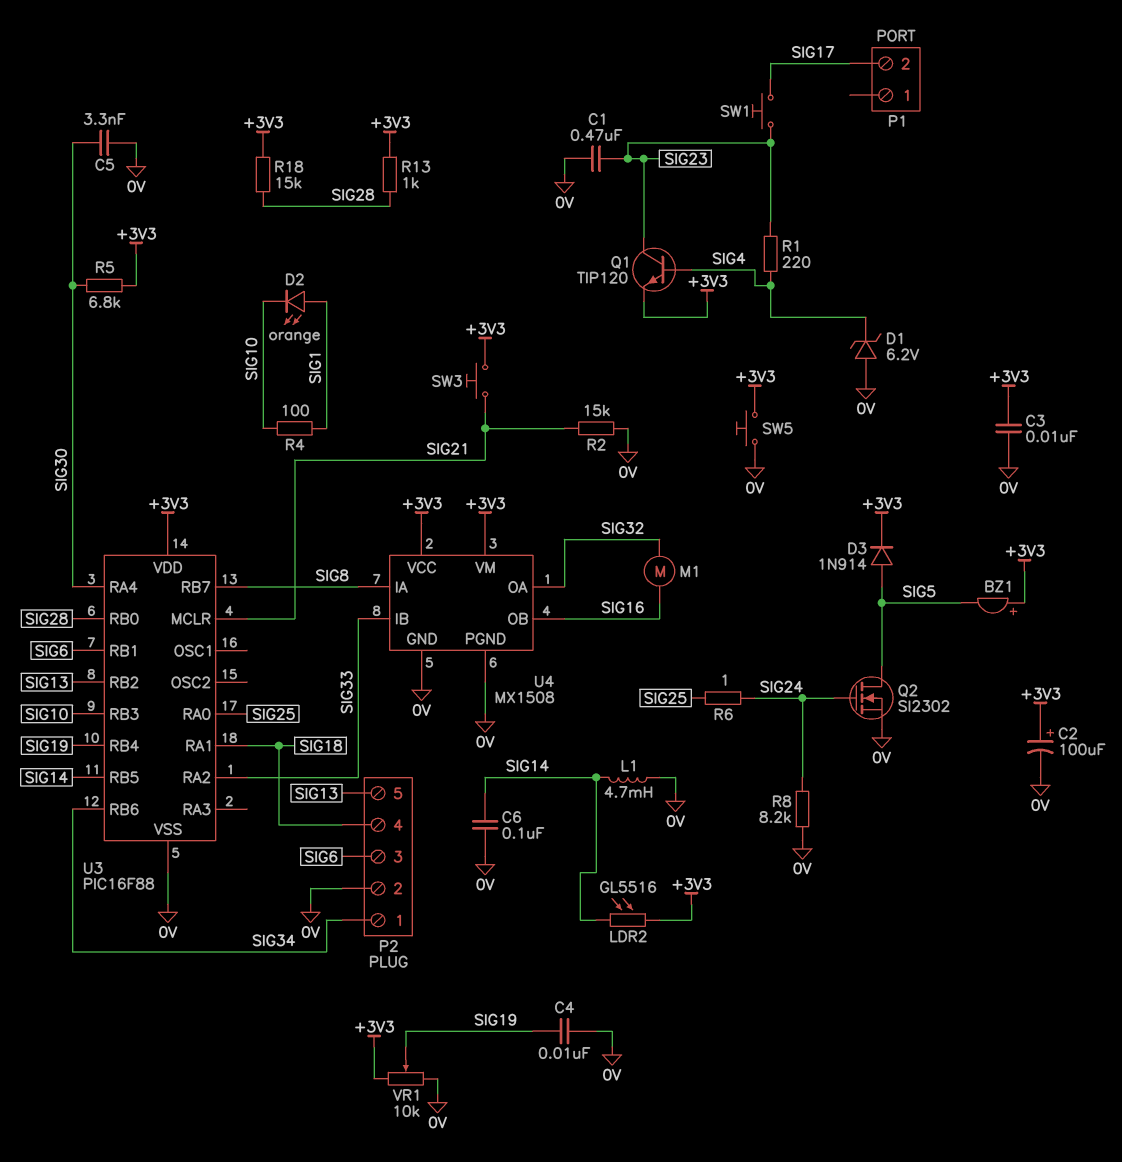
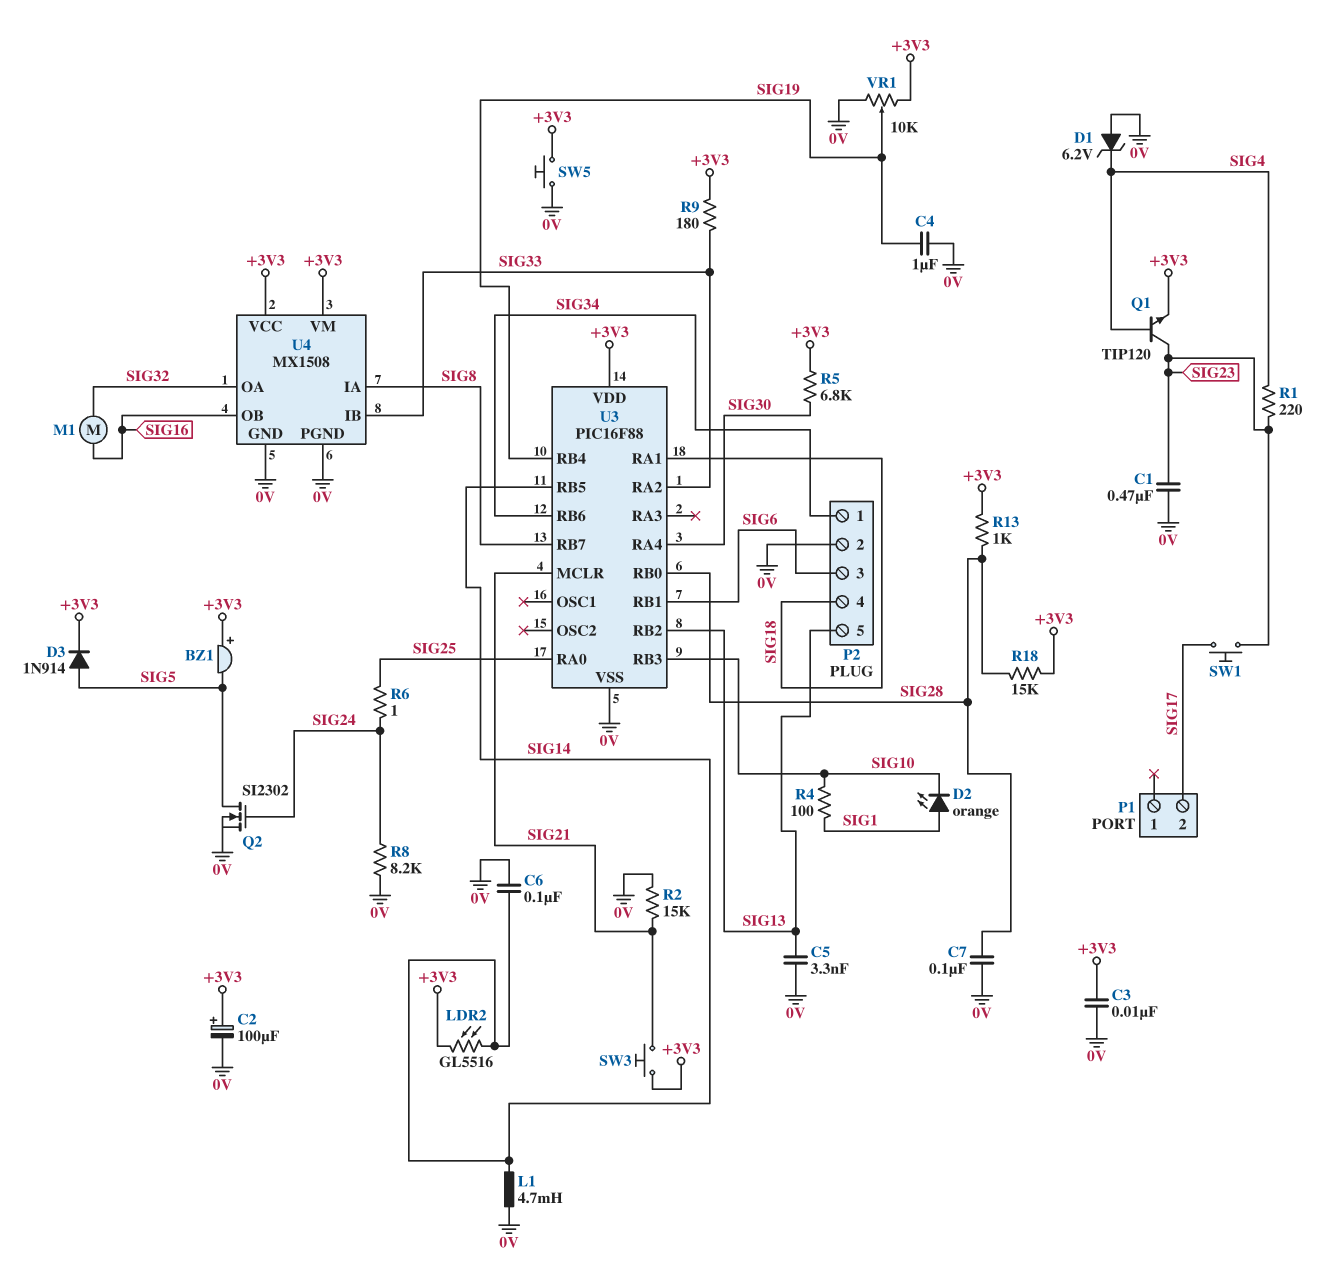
C4: 10nF (0V, SIG19) -> 1uF (0V, SIG19)
C5: 3.3nF (0V, SIG30) -> 3.3nF (0V, SIG13)
C7: none -> 100nF (0V, SIG28)
R9: none -> 180 (+3V3, SIG33)

